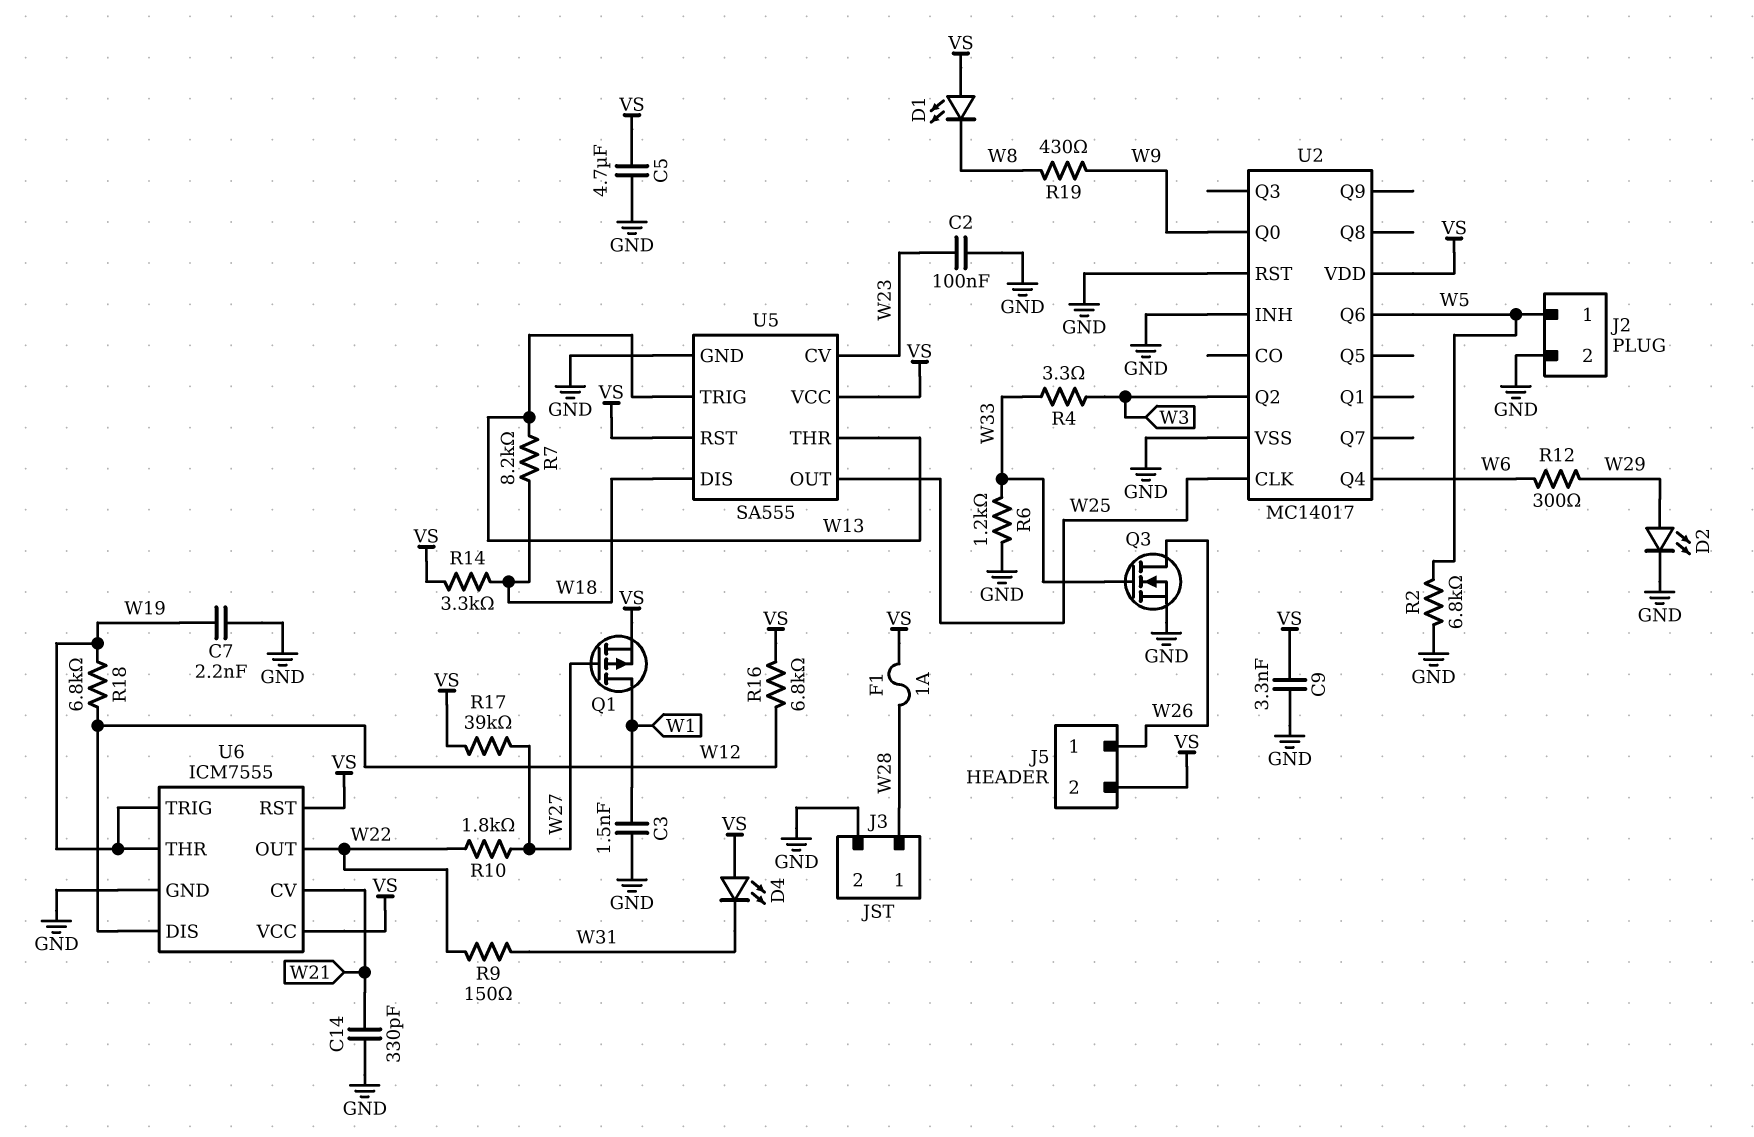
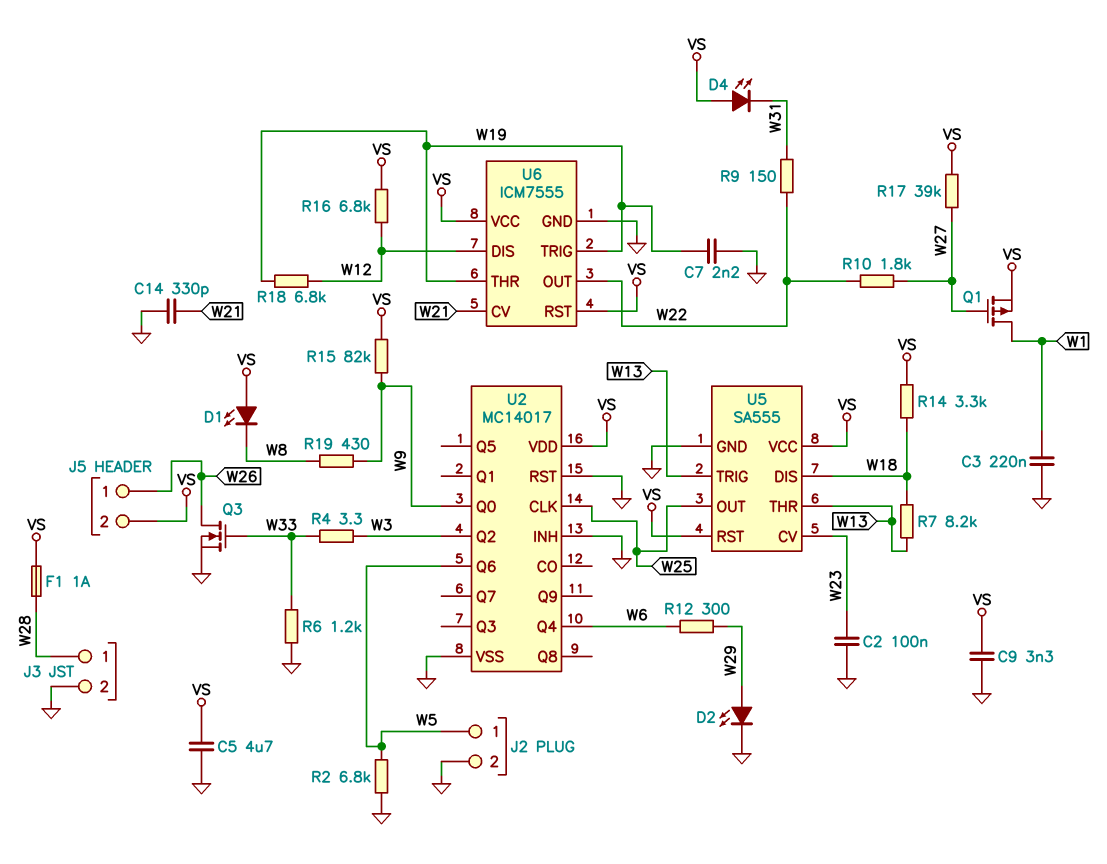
C3: 1.5nF (GND, W1) -> 220nF (GND, W1)
R15: none -> 82k (VS, W9)

